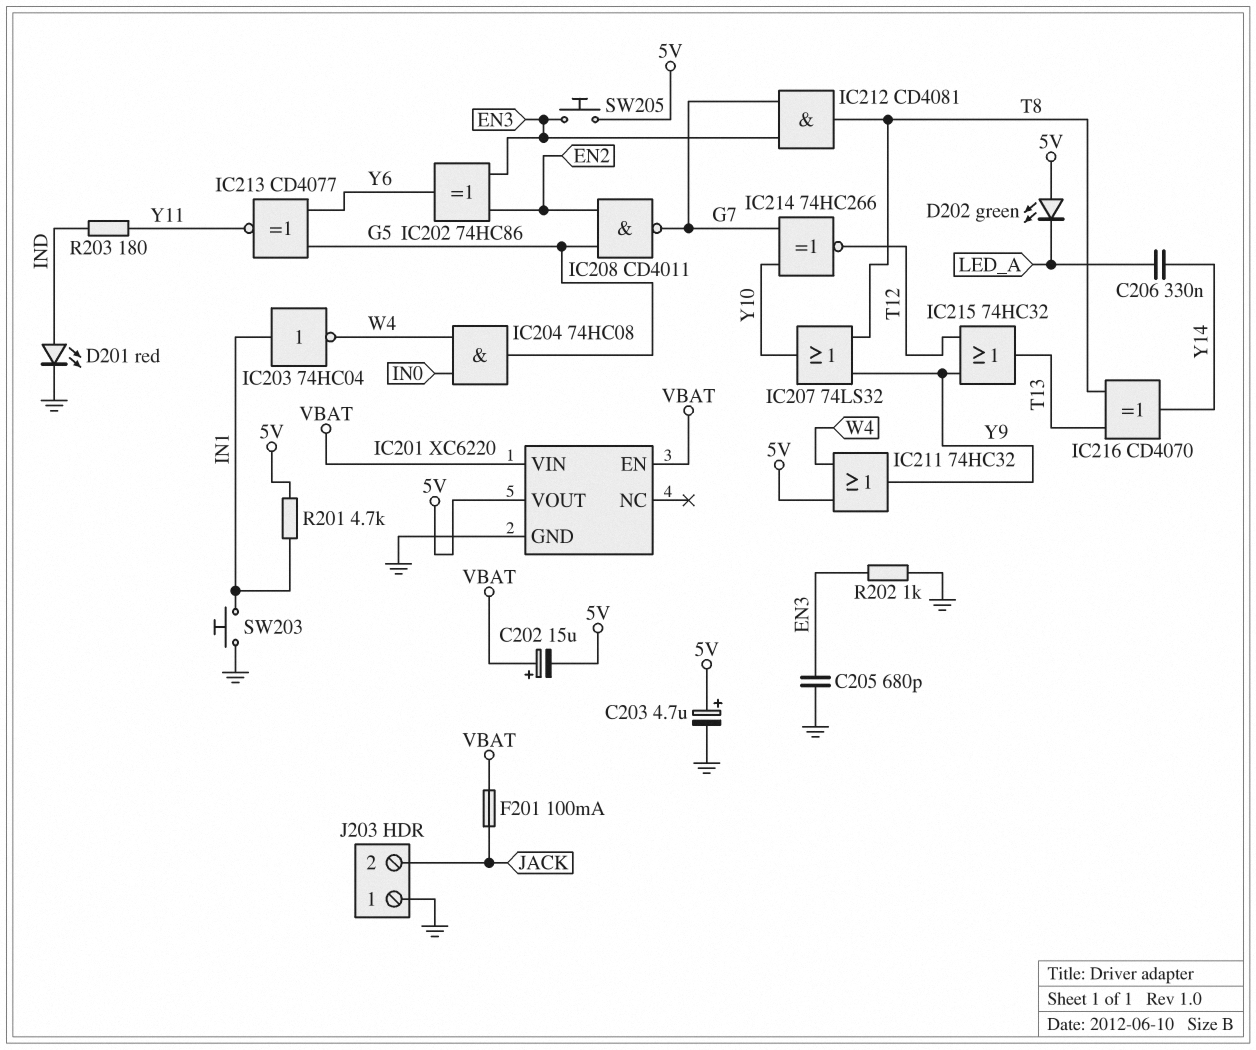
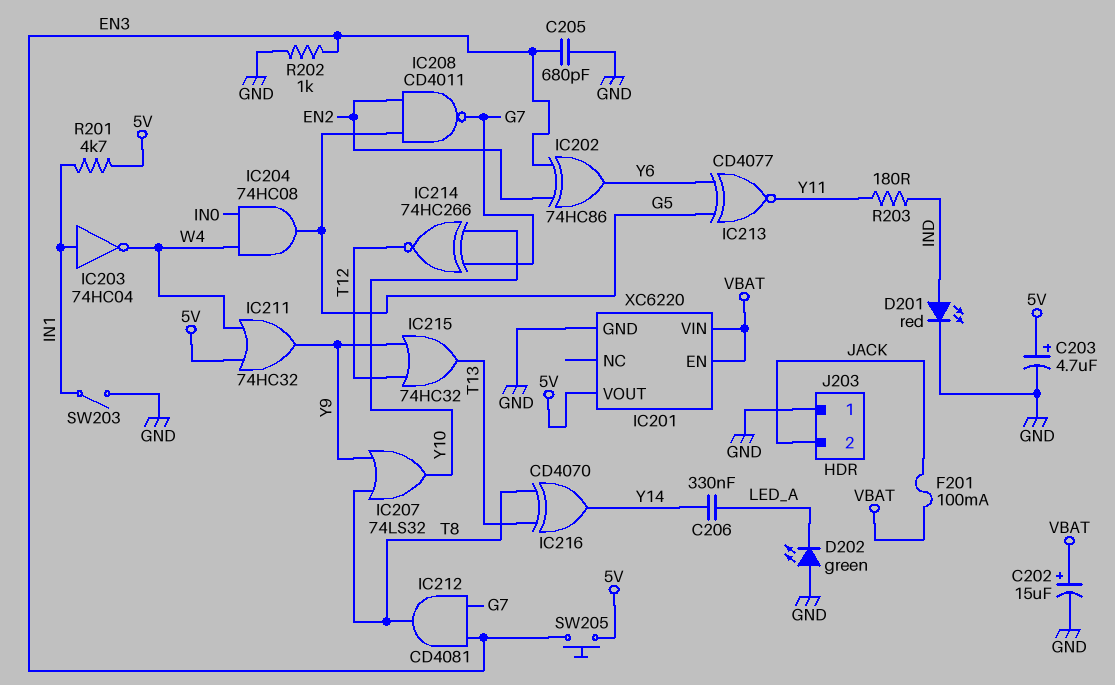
C202: 15uF (plus VBAT, minus 5V) -> 15uF (plus VBAT, minus GND)
D202: LED green (A 5V, K LED_A) -> LED green (A GND, K LED_A)
SW203: button (GND, IN1) -> switch (GND, IN1)

